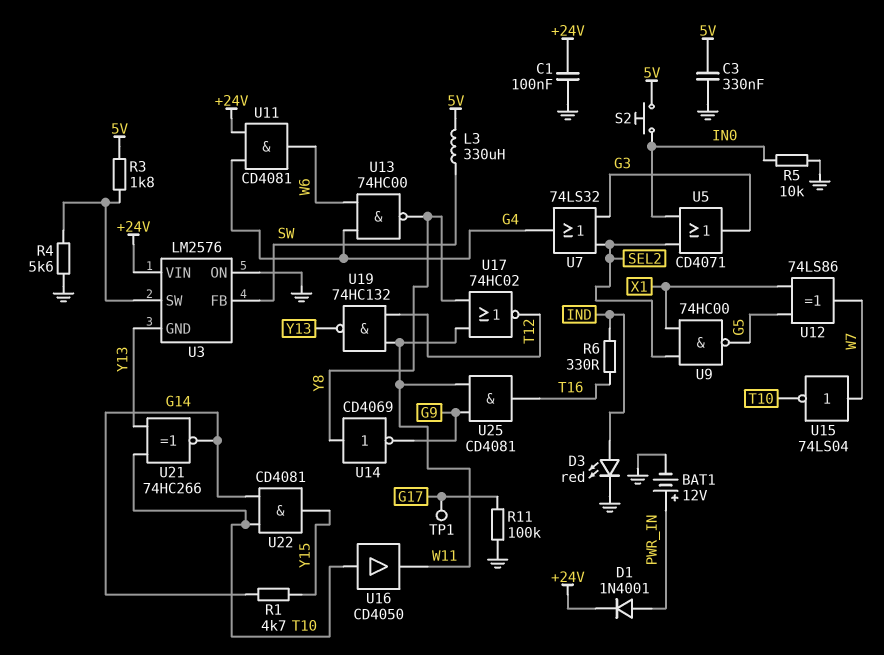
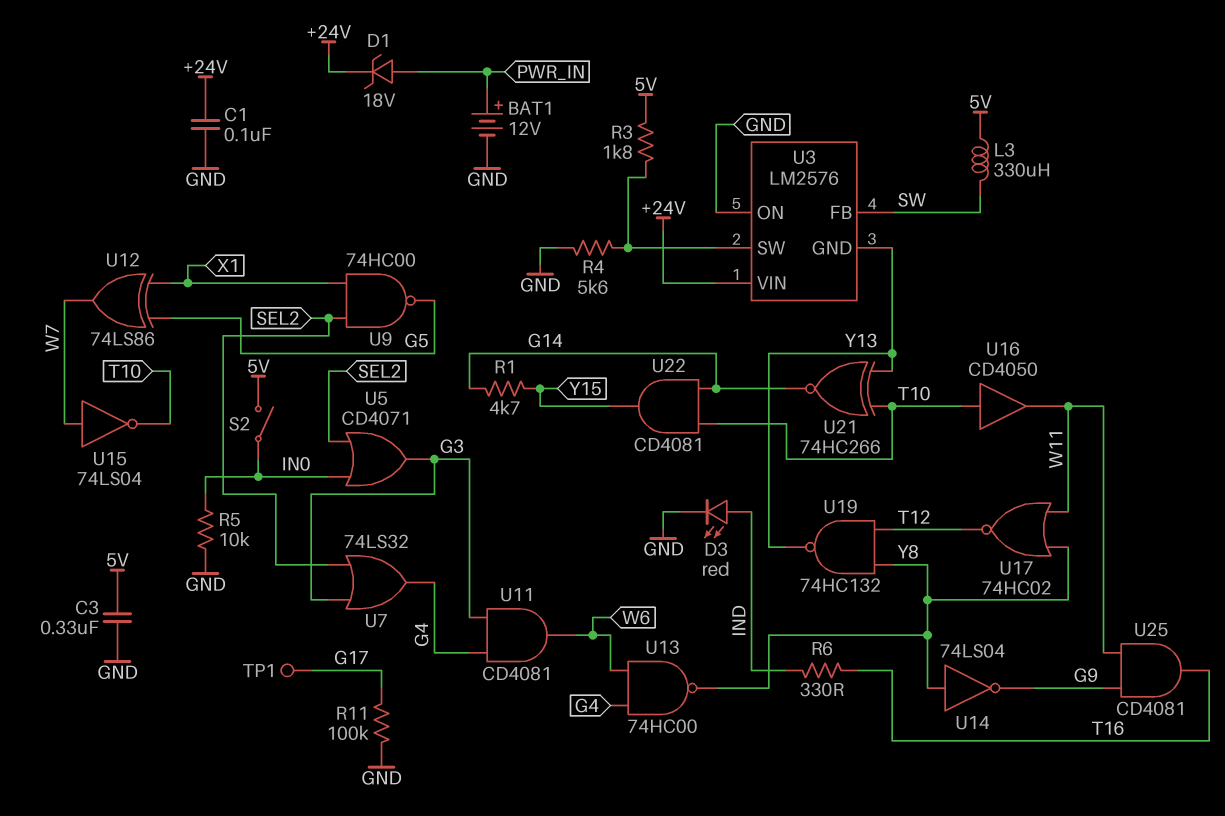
D1: diode 1N4001 (A PWR_IN, K +24V) -> zener 18V (A PWR_IN, K +24V)
S2: button (5V, IN0) -> switch (5V, IN0)
U11: AND CD4081 (in +24V, in G4, out W6) -> AND CD4081 (in G3, in G4, out W6)
U14: NOT CD4069 (in Y8, out G9) -> NOT 74LS04 (in Y8, out G9)
U19: NAND 74HC132 (in T12, in W11, out Y13) -> NAND 74HC132 (in T12, in Y8, out Y13)

